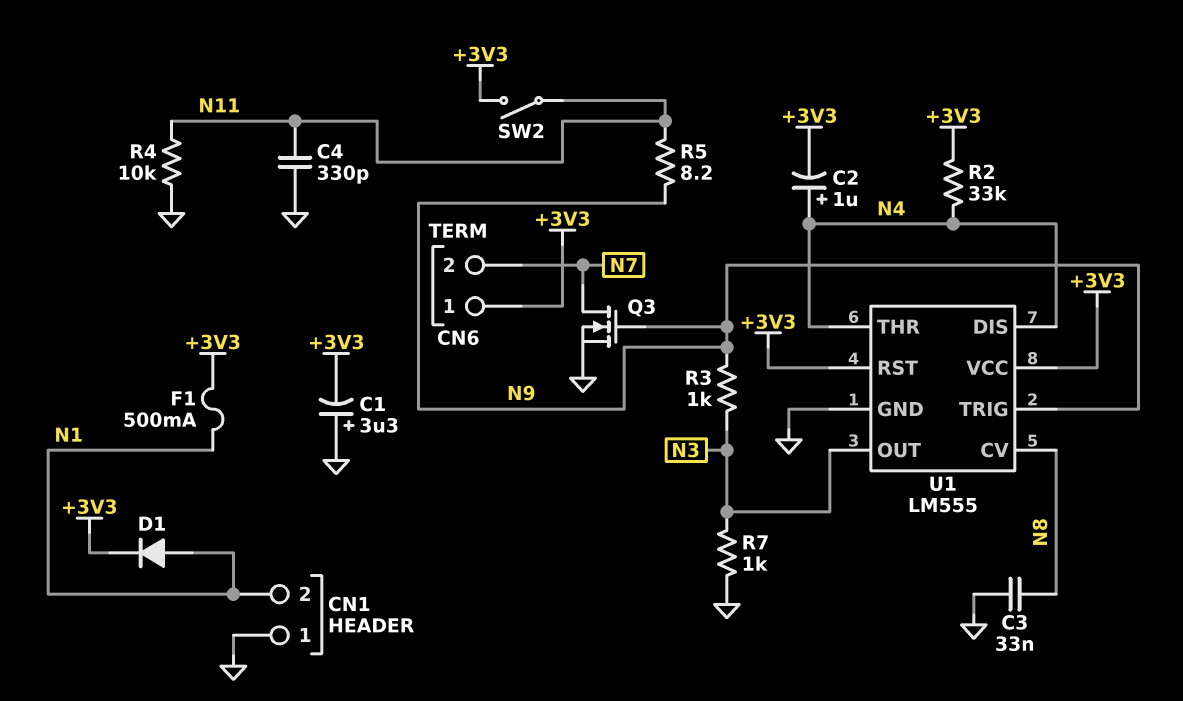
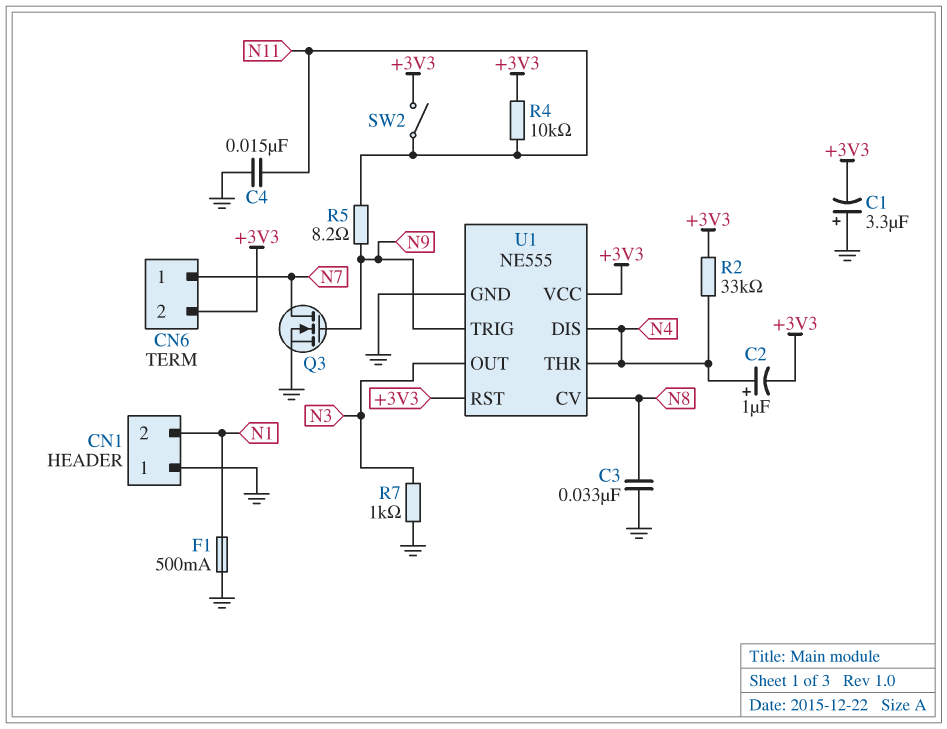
C4: 330pF (GND, N11) -> 15nF (GND, N11)
CN6 pin 1: +3V3 -> N7
CN6 pin 2: N7 -> +3V3
D1: diode (A N1, K +3V3) -> none
F1: 500mA (+3V3, N1) -> 500mA (GND, N1)
R3: 1k (N3, N9) -> none
R4: 10k (GND, N11) -> 10k (+3V3, N11)
U1: LM555 -> NE555

